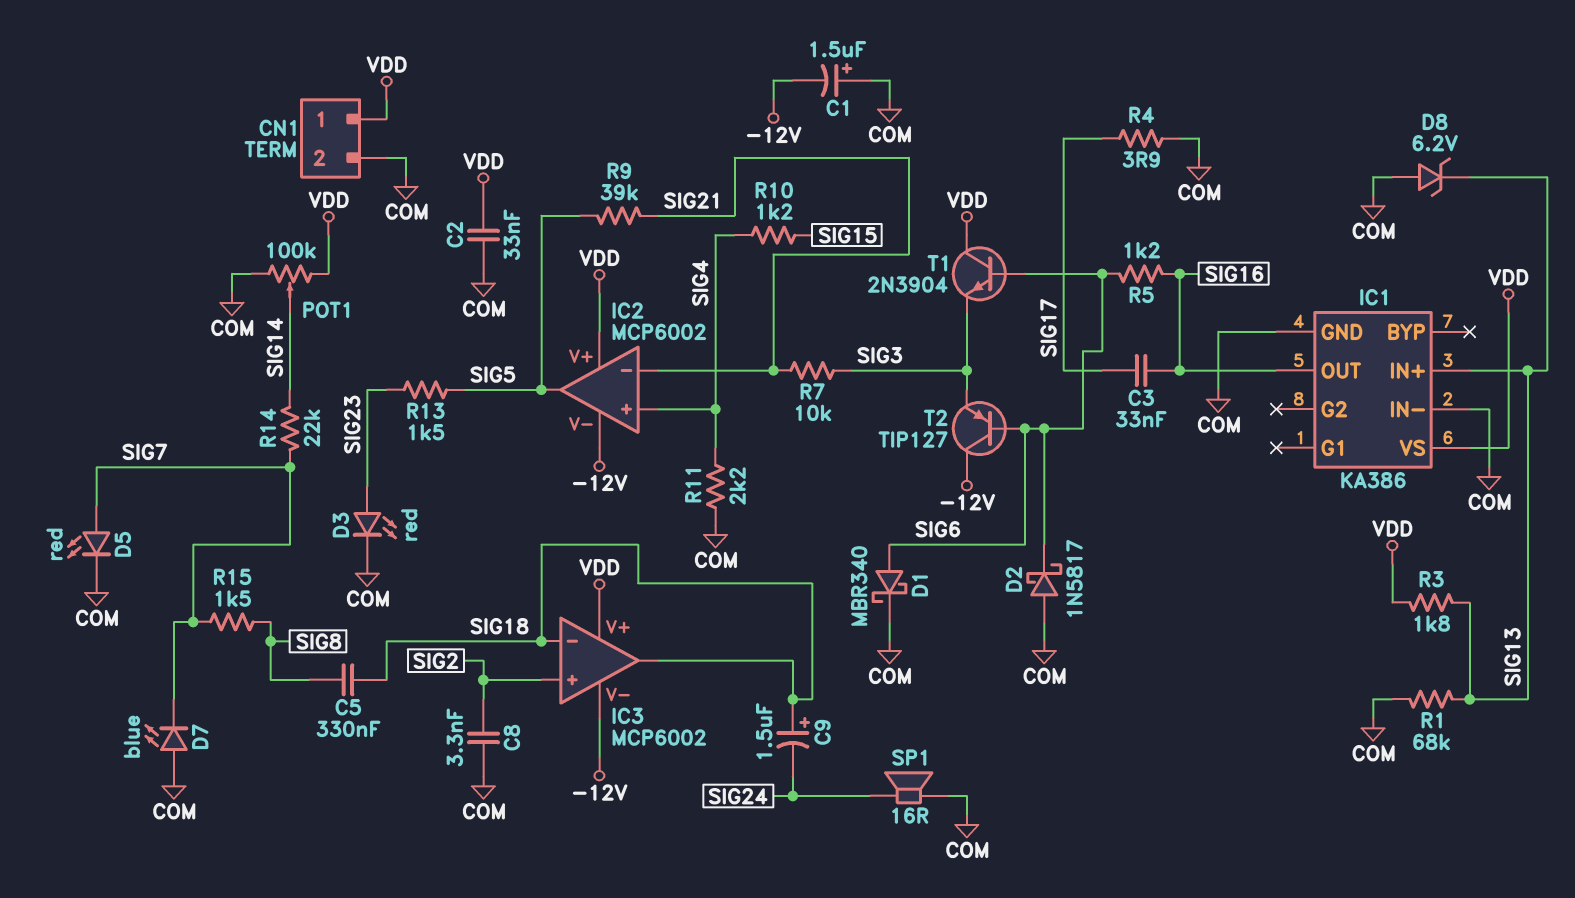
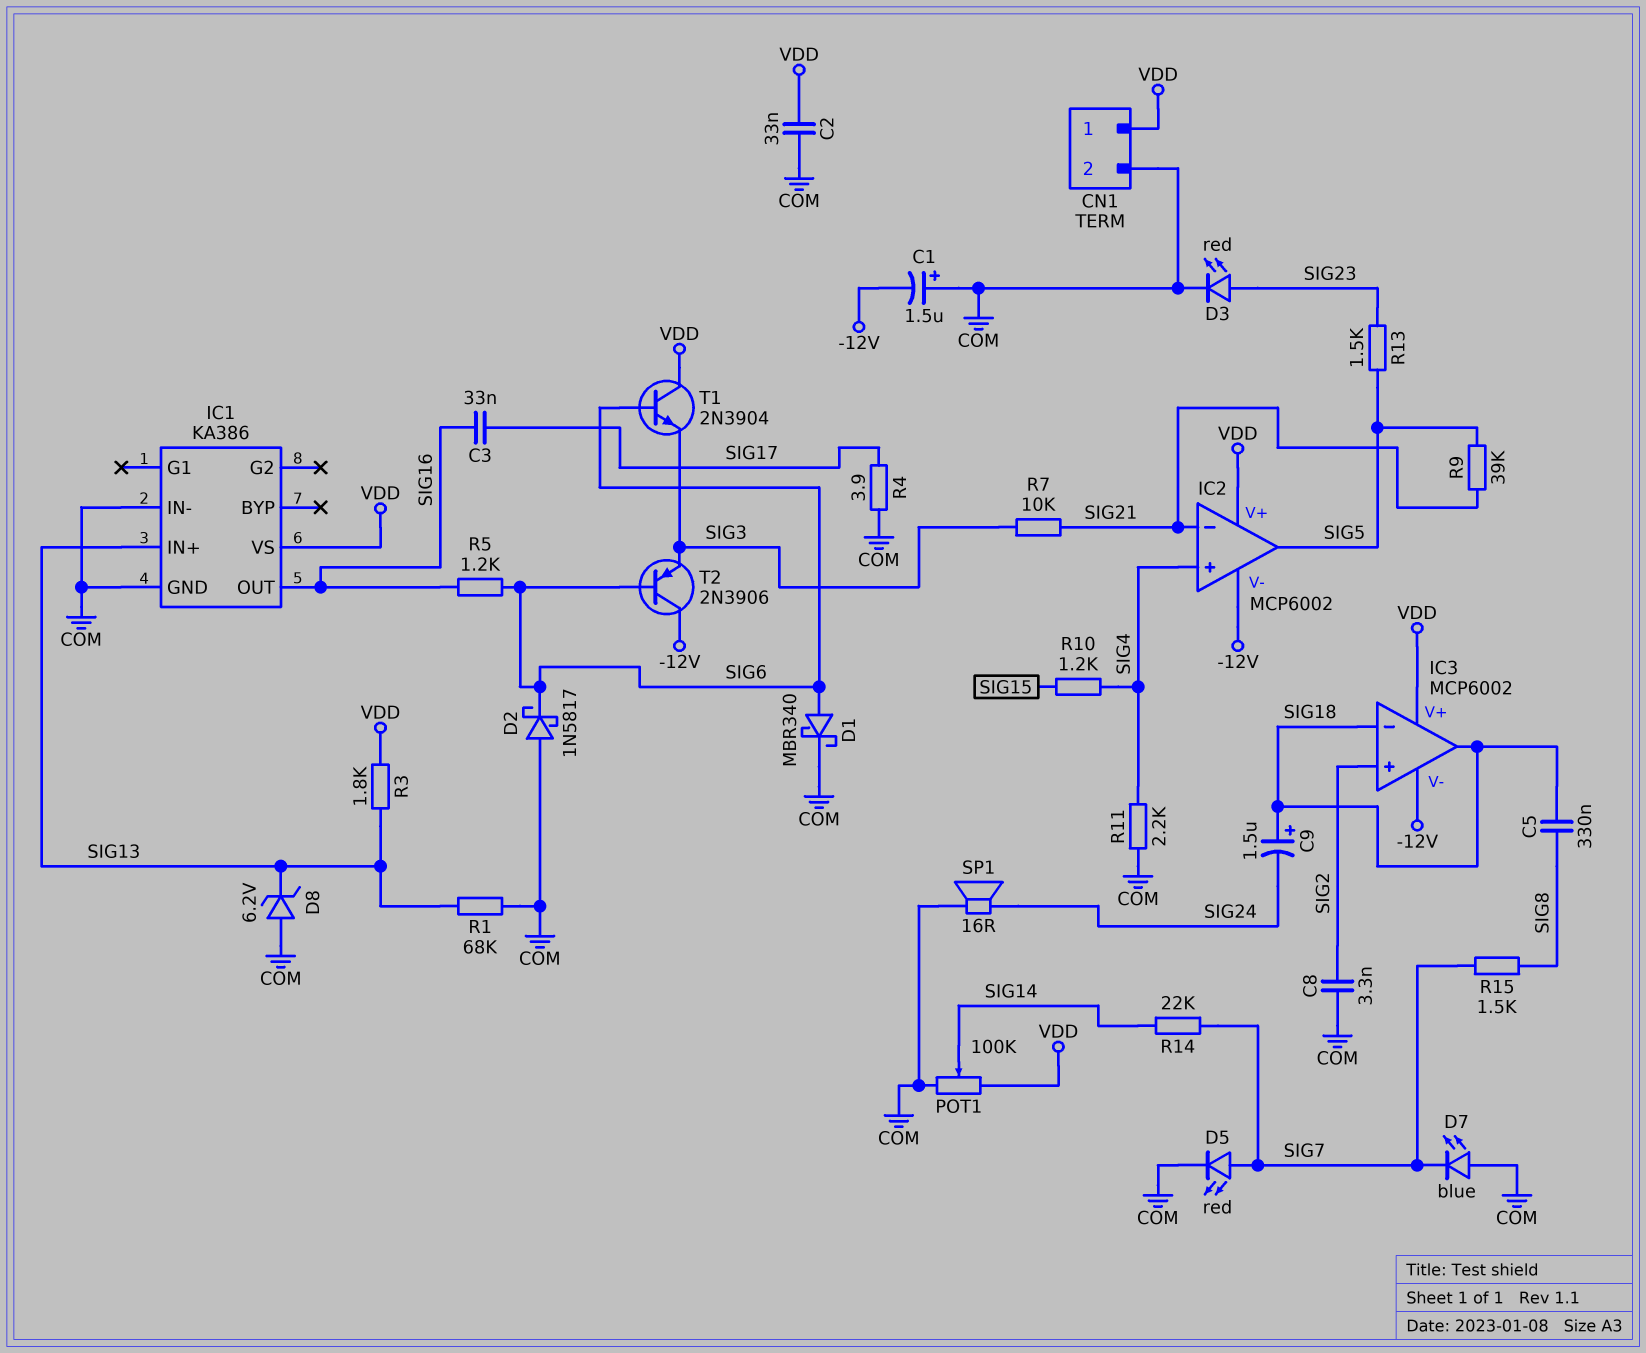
T2: PNP TIP127 (B SIG6, C -12V, E SIG3) -> PNP 2N3906 (B SIG6, C -12V, E SIG3)

